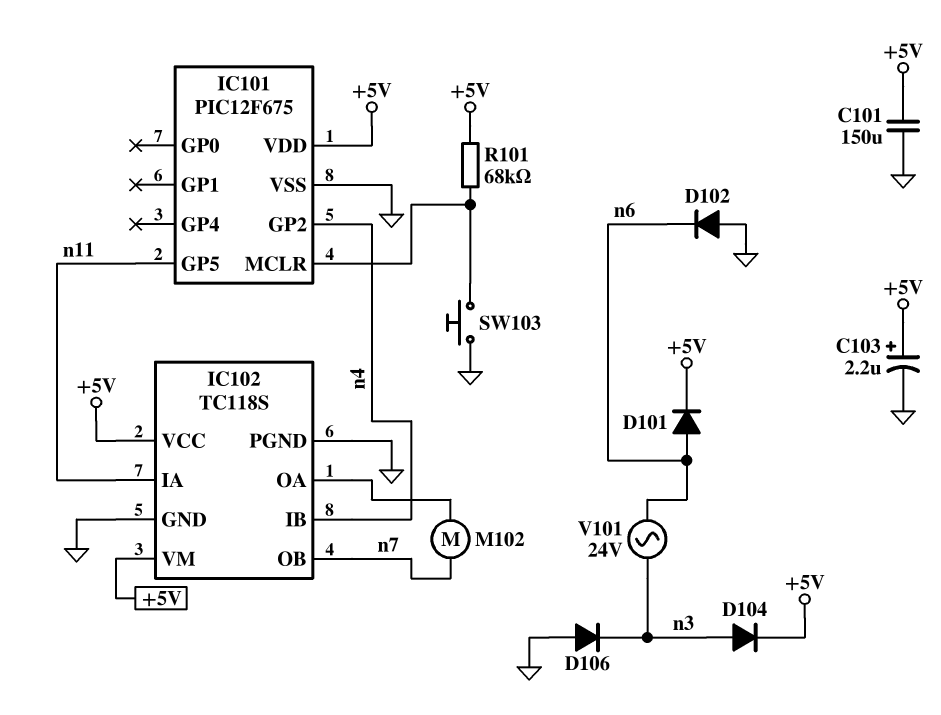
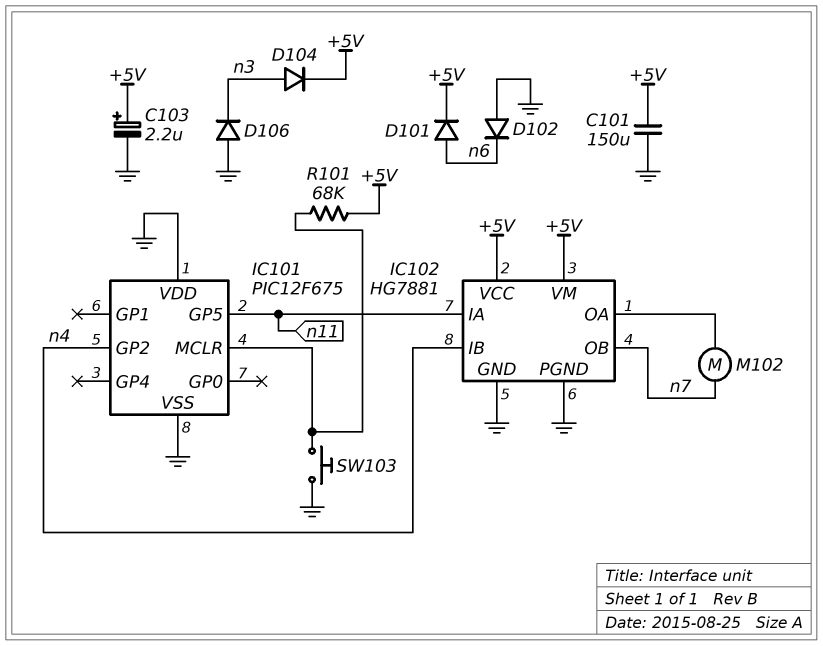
IC101 pin VDD: +5V -> GND
IC102: TC118S -> HG7881
V101: AC 24V (n3, n6) -> none

